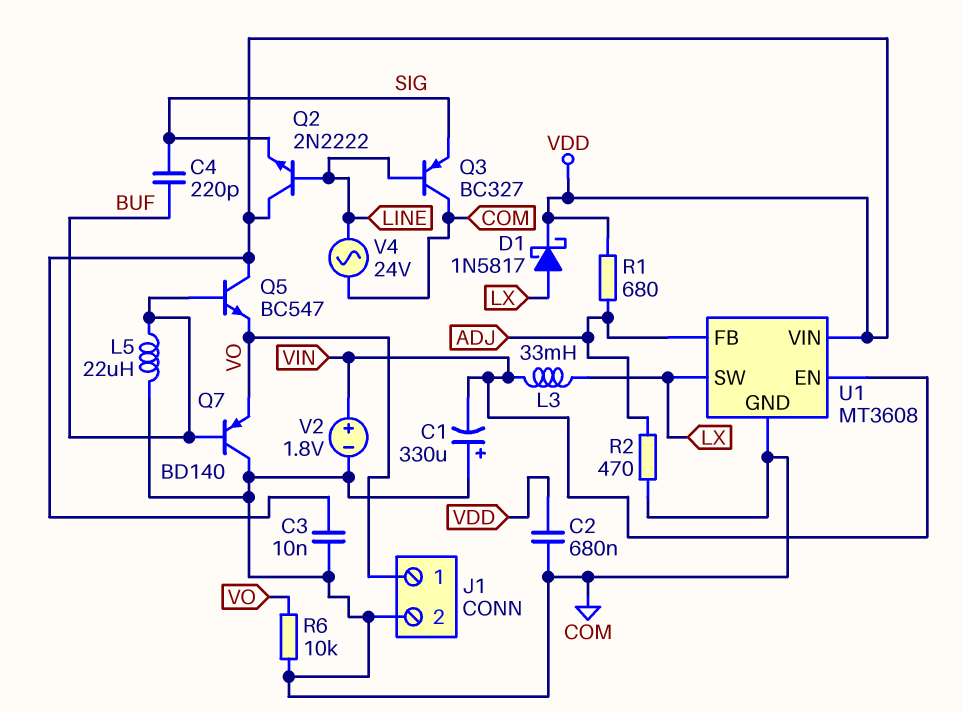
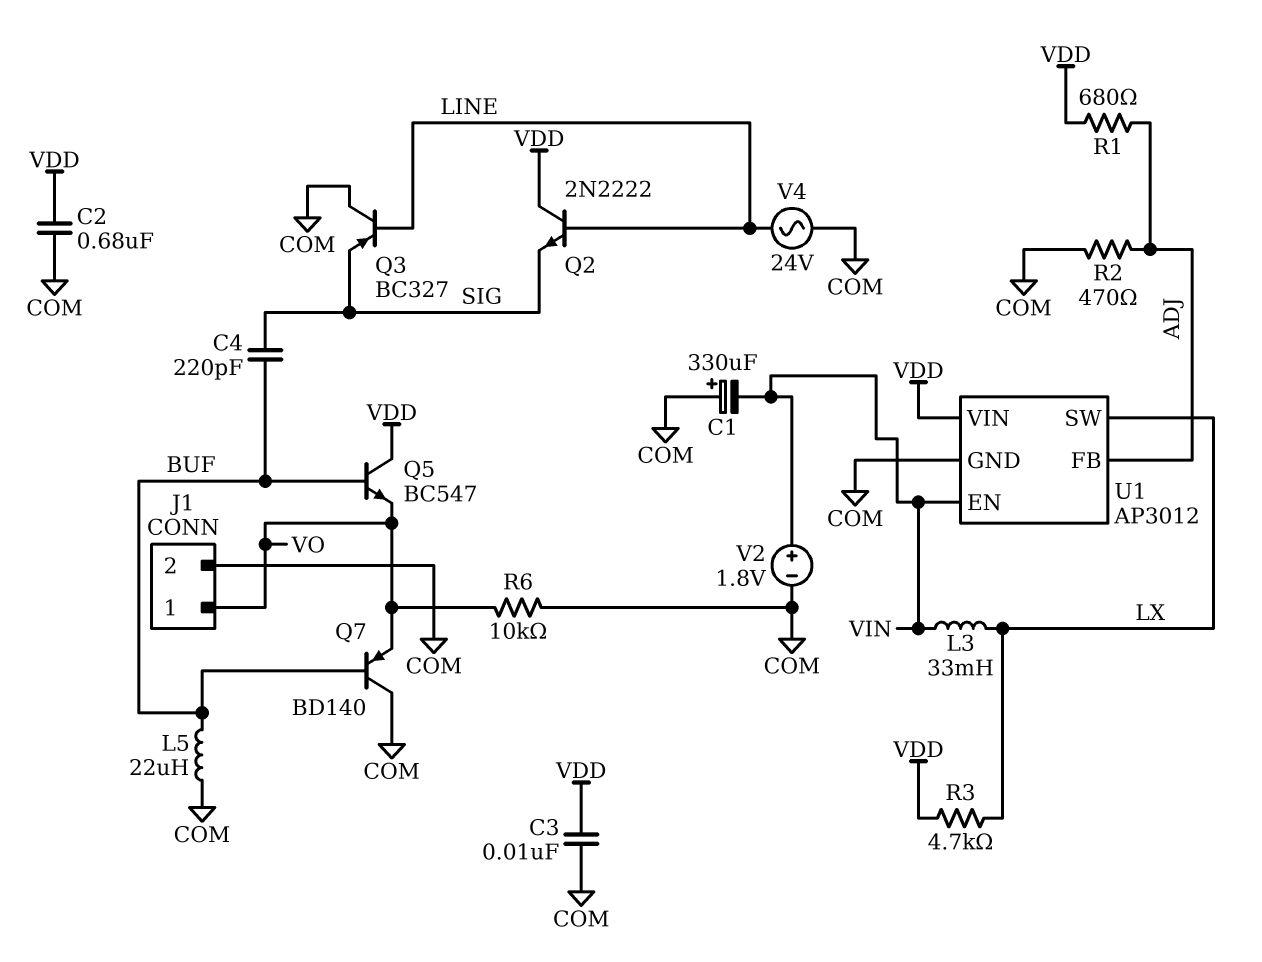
D1: schottky 1N5817 (A LX, K VDD) -> none
R3: none -> 4.7k (LX, VDD)
U1: MT3608 -> AP3012

